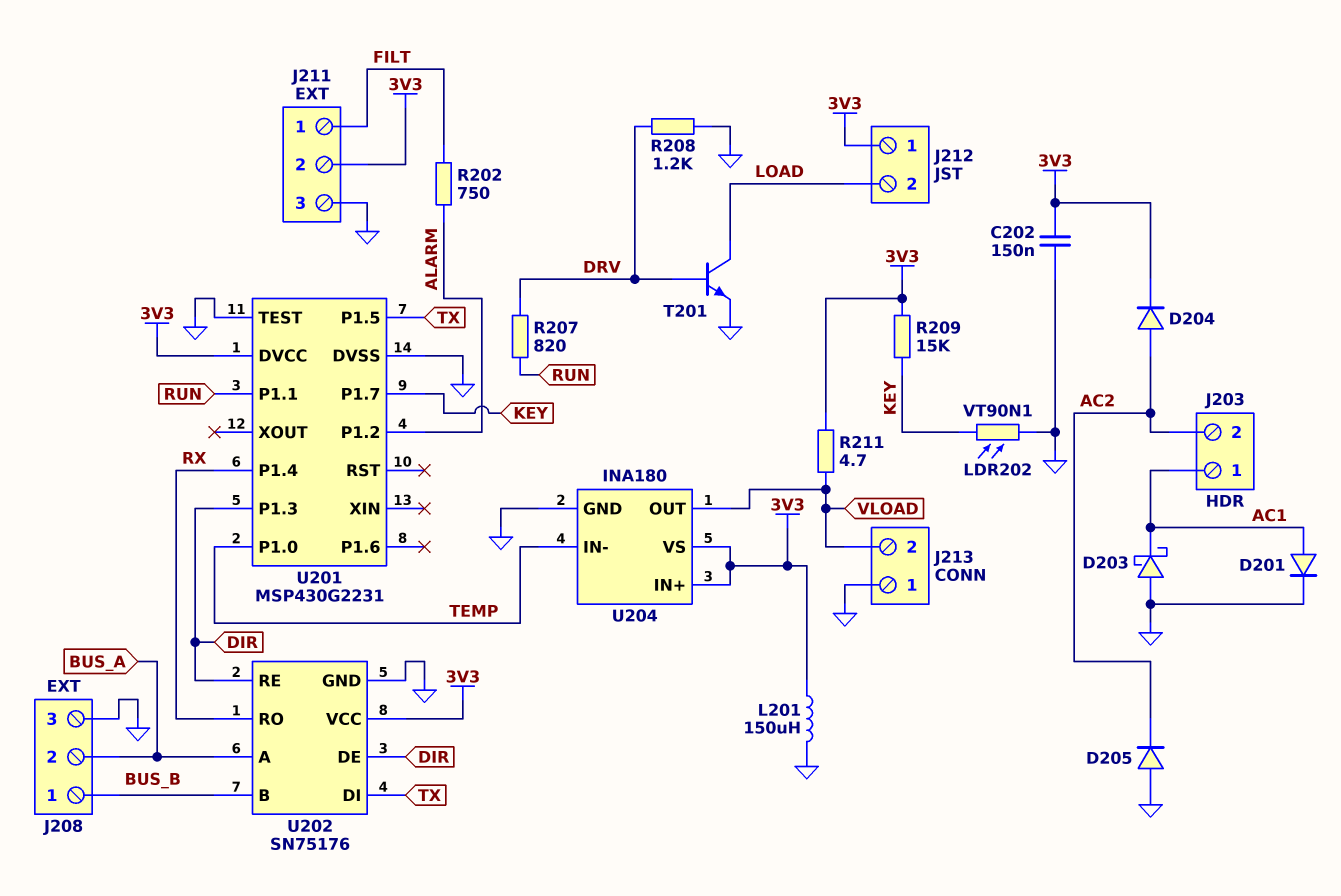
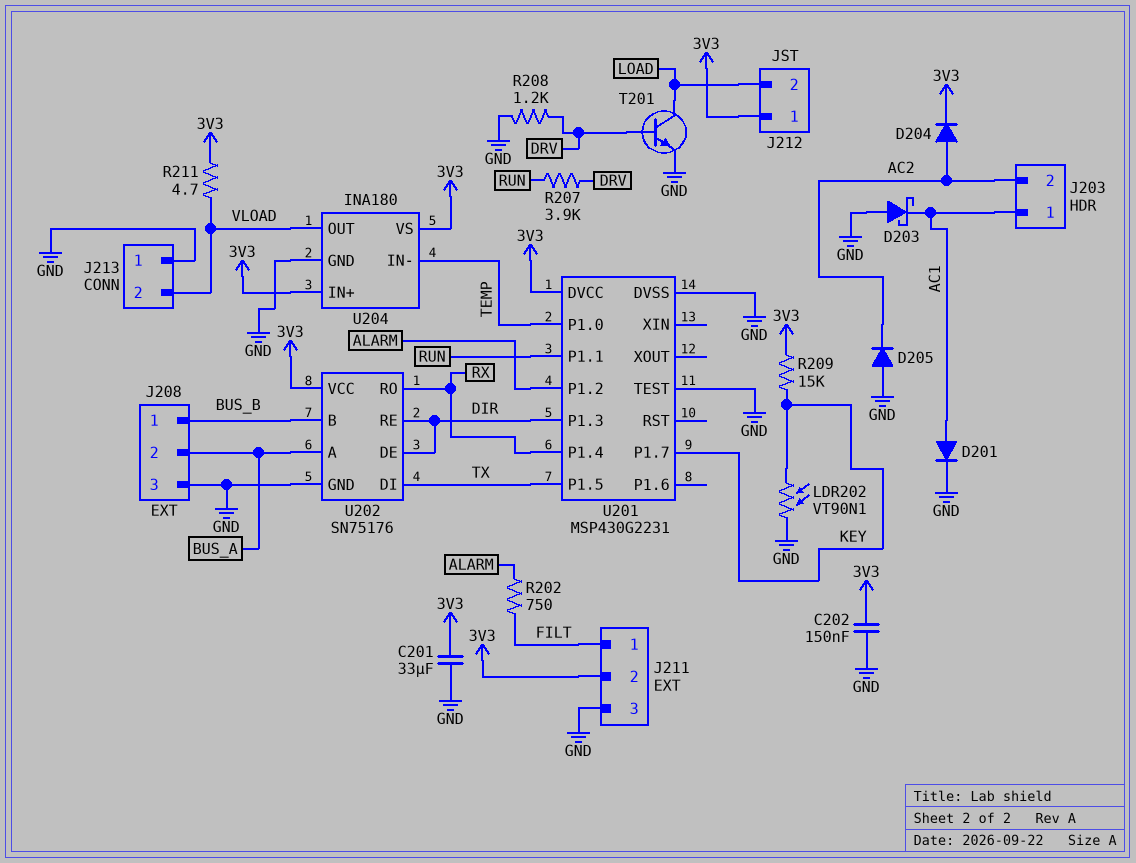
C201: none -> 33uF (3V3, GND)
L201: 150uH (3V3, GND) -> none
R207: 820 (DRV, RUN) -> 3.9k (DRV, RUN)

